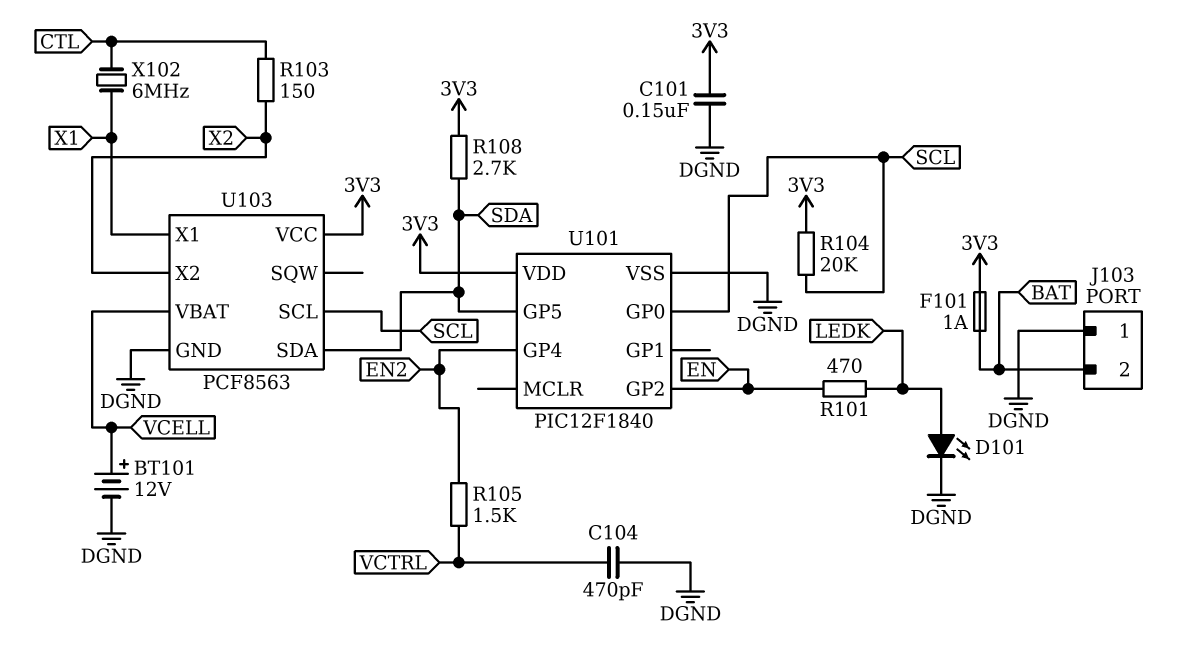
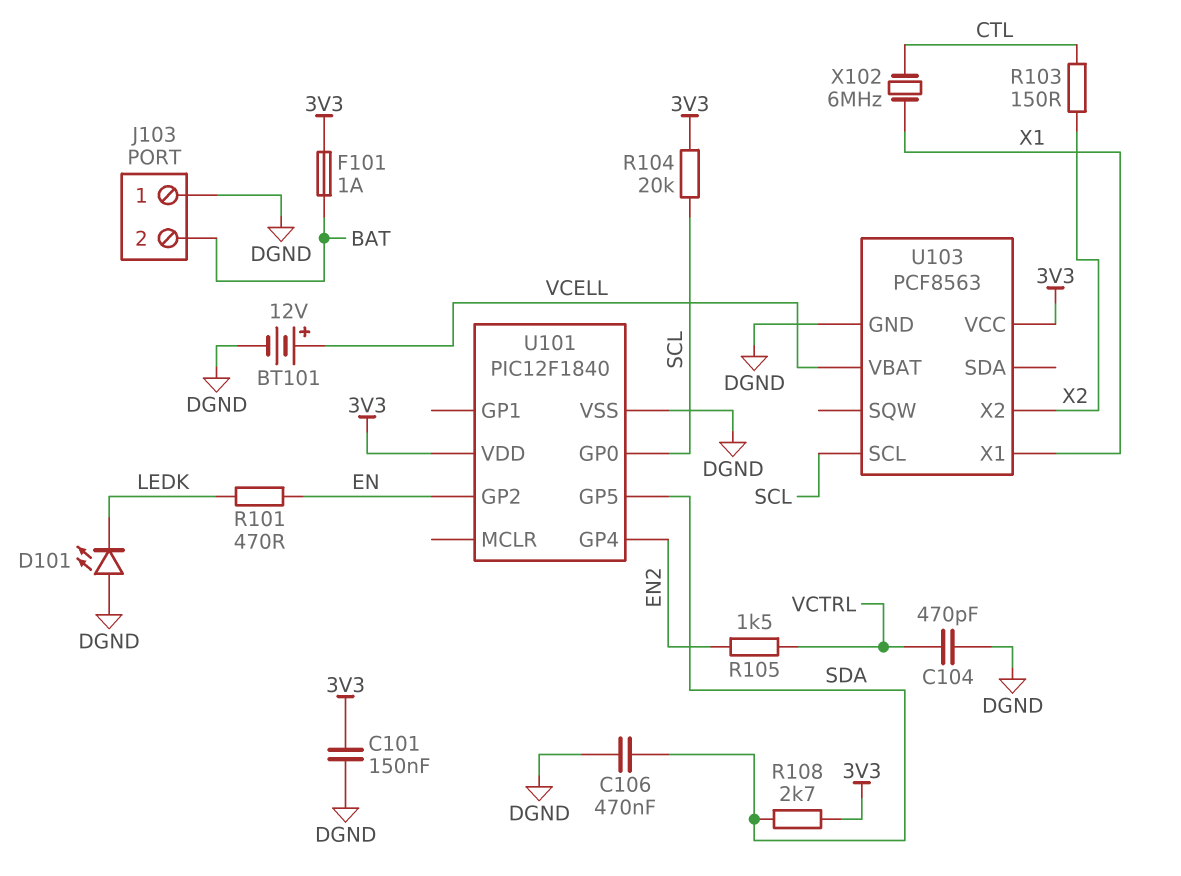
C106: none -> 470nF (DGND, SDA)
D101: LED (A LEDK, K DGND) -> LED (A DGND, K LEDK)
U103 pin SDA: SDA -> none

